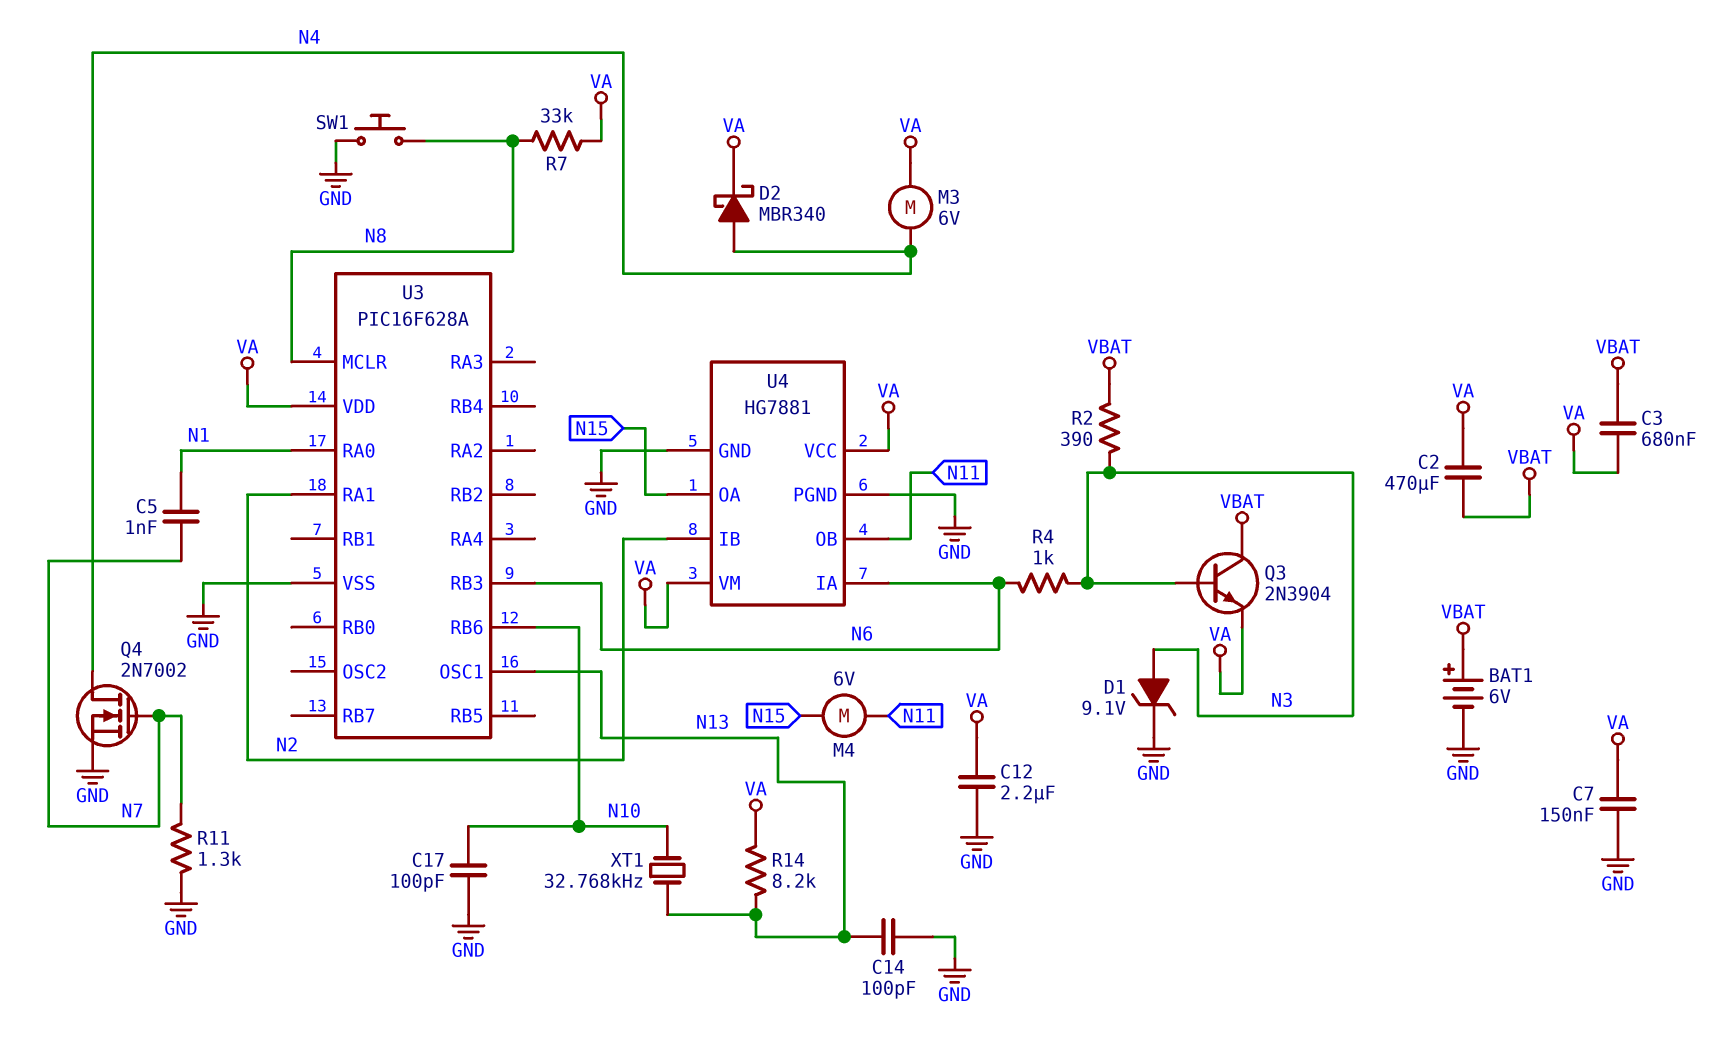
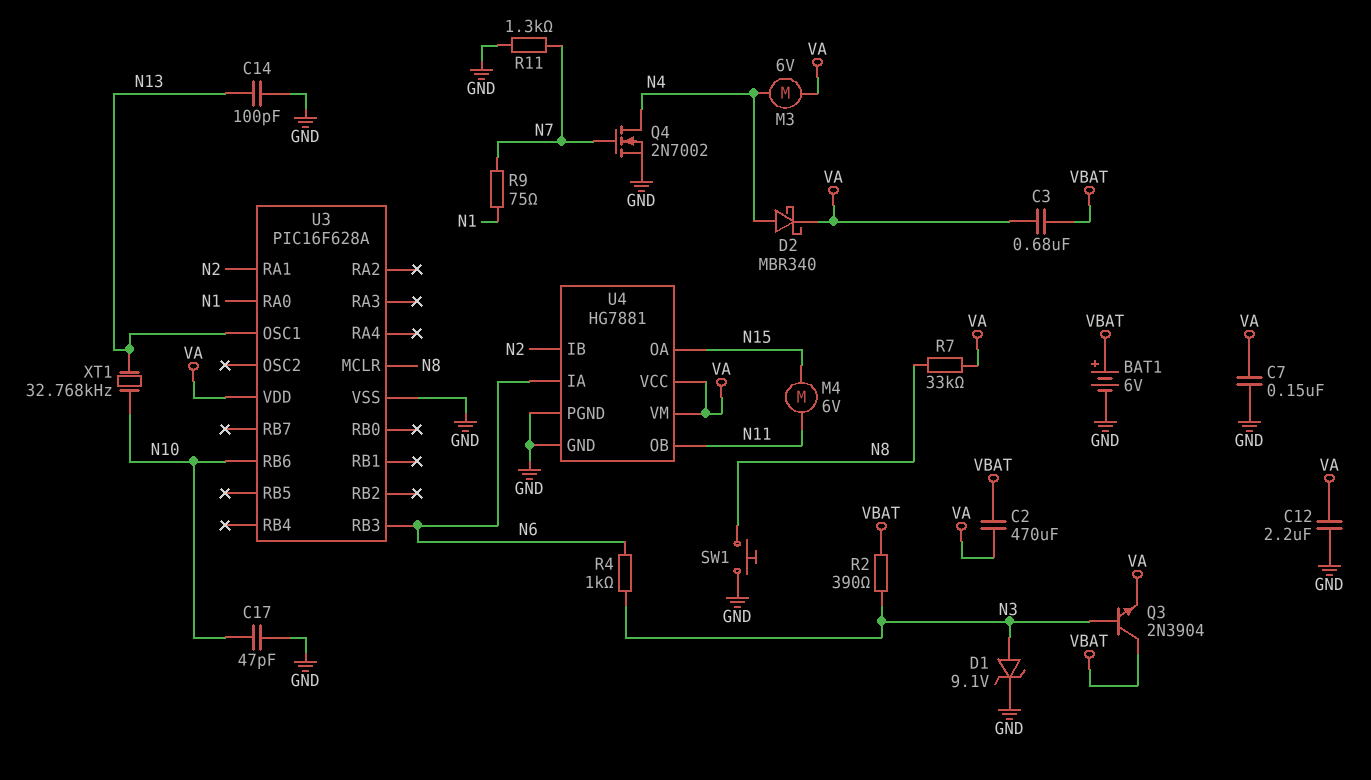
C5: 1nF (N1, N7) -> none
C17: 100pF (GND, N10) -> 47pF (GND, N10)
R9: none -> 75 (N1, N7)
R14: 8.2k (N13, VA) -> none

